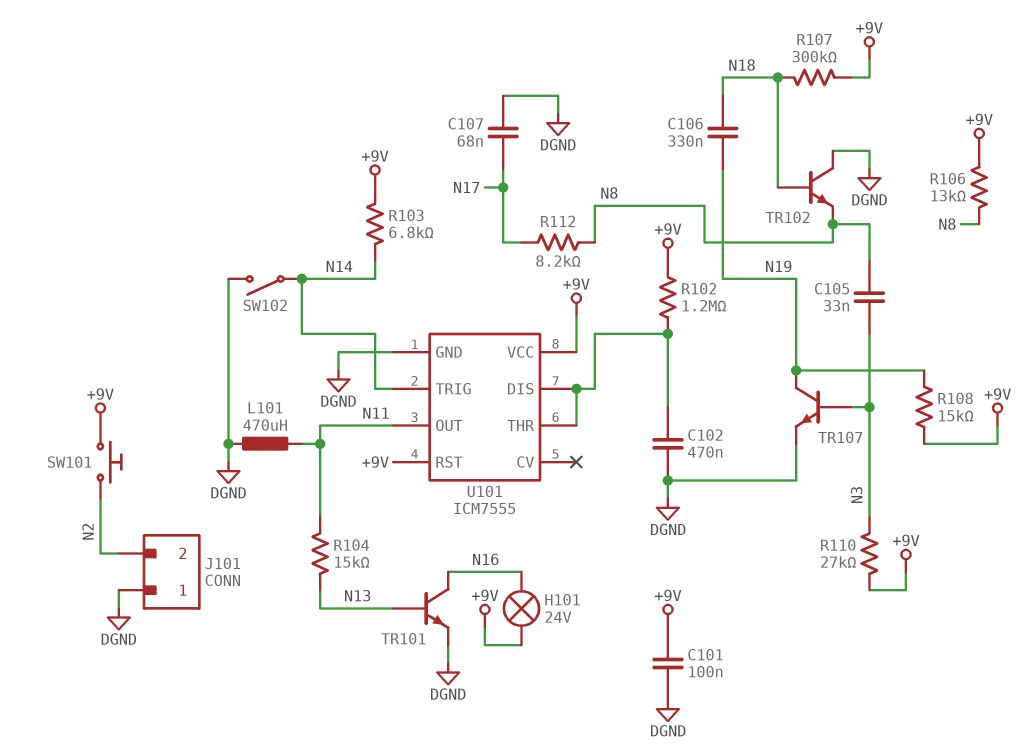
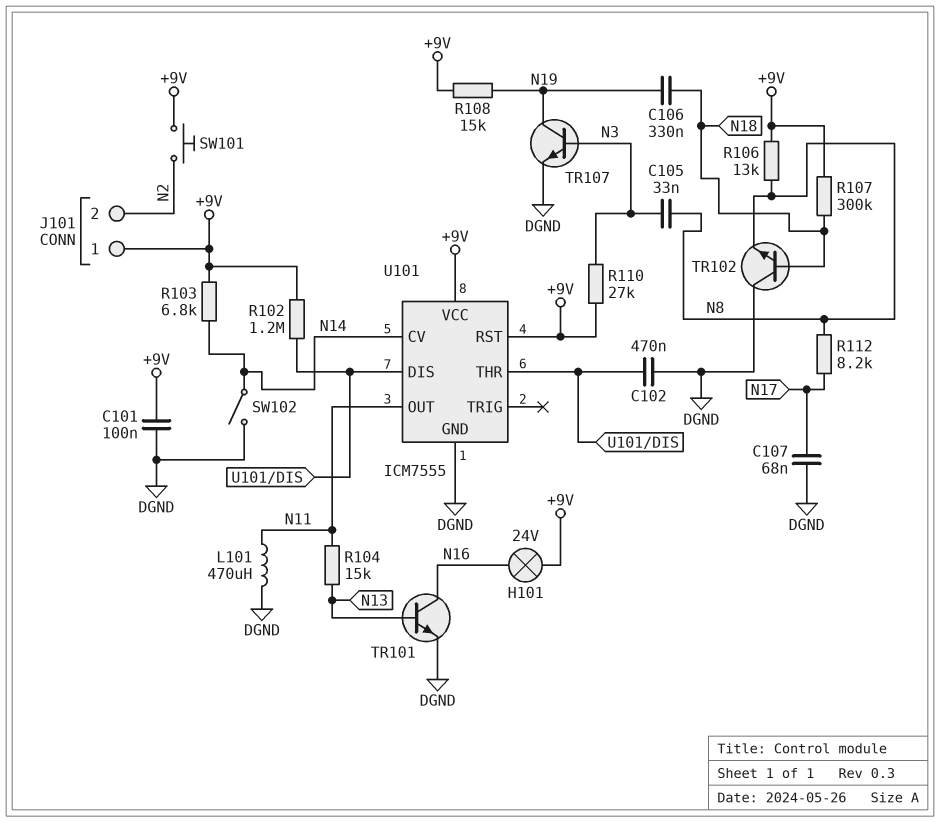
J101 pin 1: DGND -> +9V
U101 pin CV: none -> N14
U101 pin TRIG: N14 -> none

